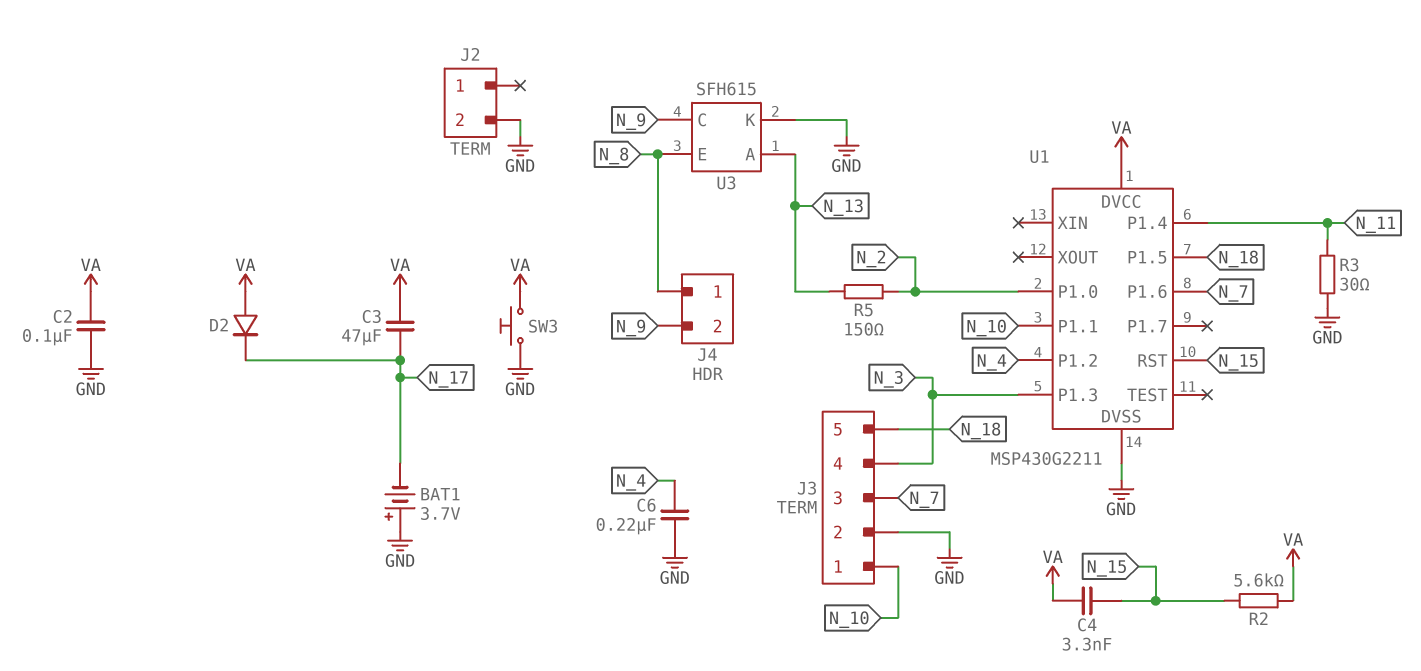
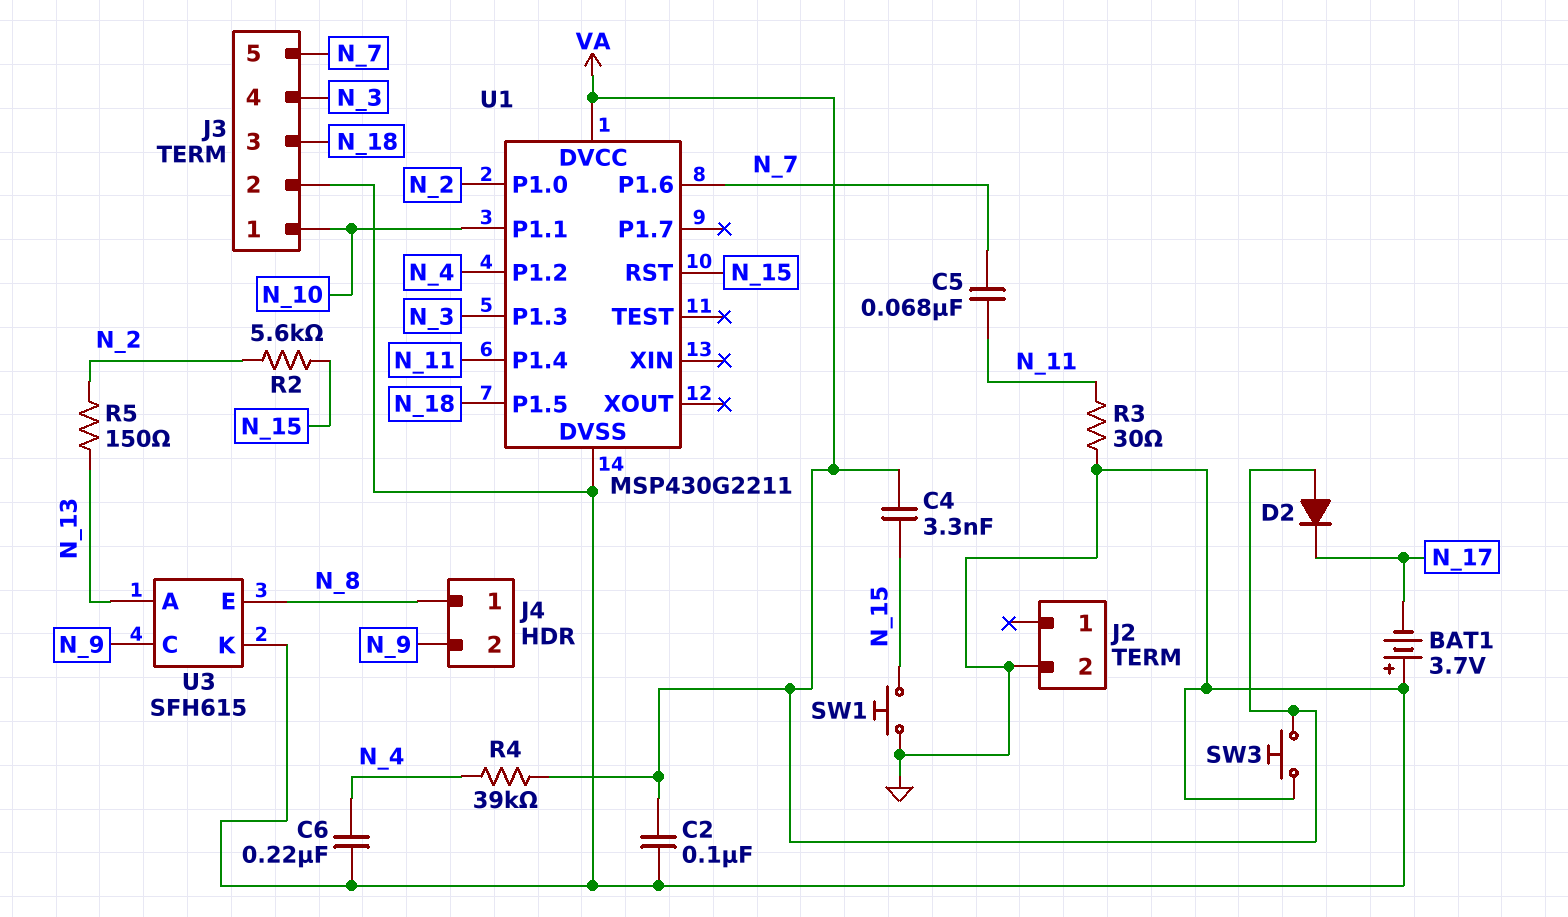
C3: 47uF (N_17, VA) -> none
C5: none -> 68nF (N_7, N_11)
J3 pin 3: N_7 -> N_18
J3 pin 5: N_18 -> N_7
R2: 5.6k (N_15, VA) -> 5.6k (N_2, N_15)
R4: none -> 39k (N_4, VA)
SW1: none -> button (GND, N_15)

